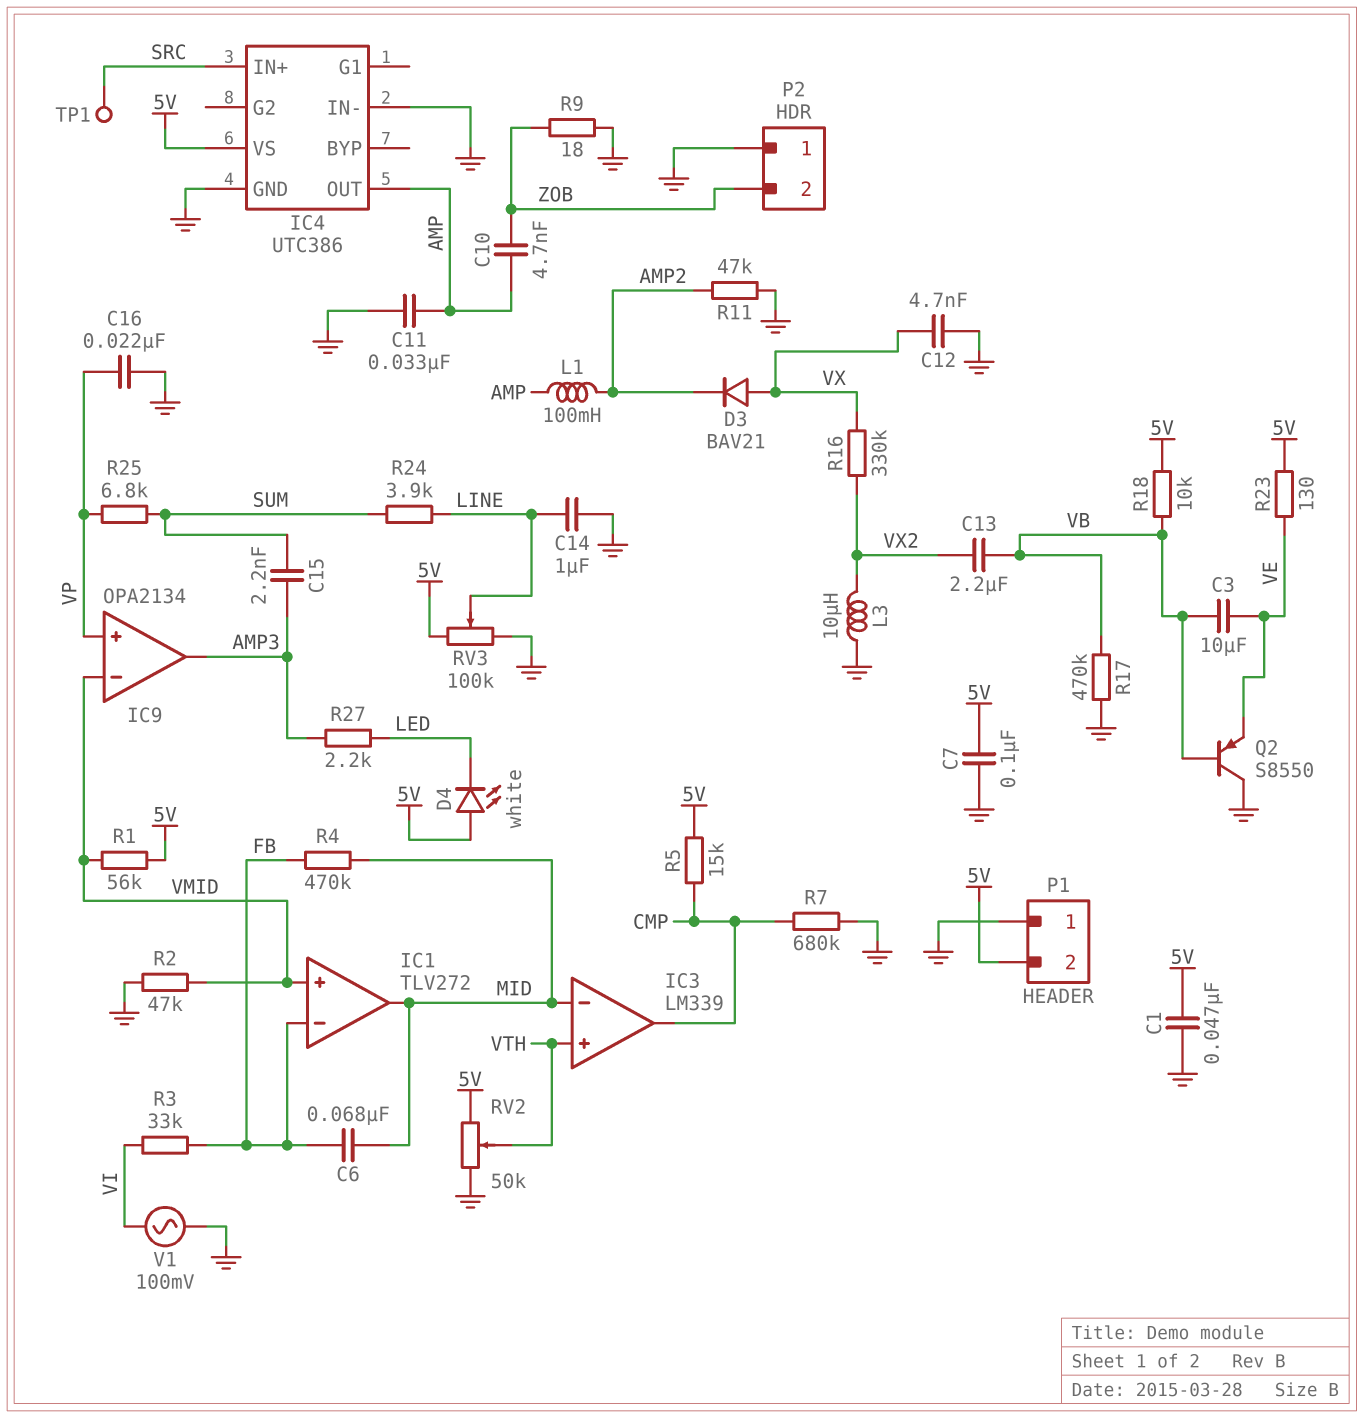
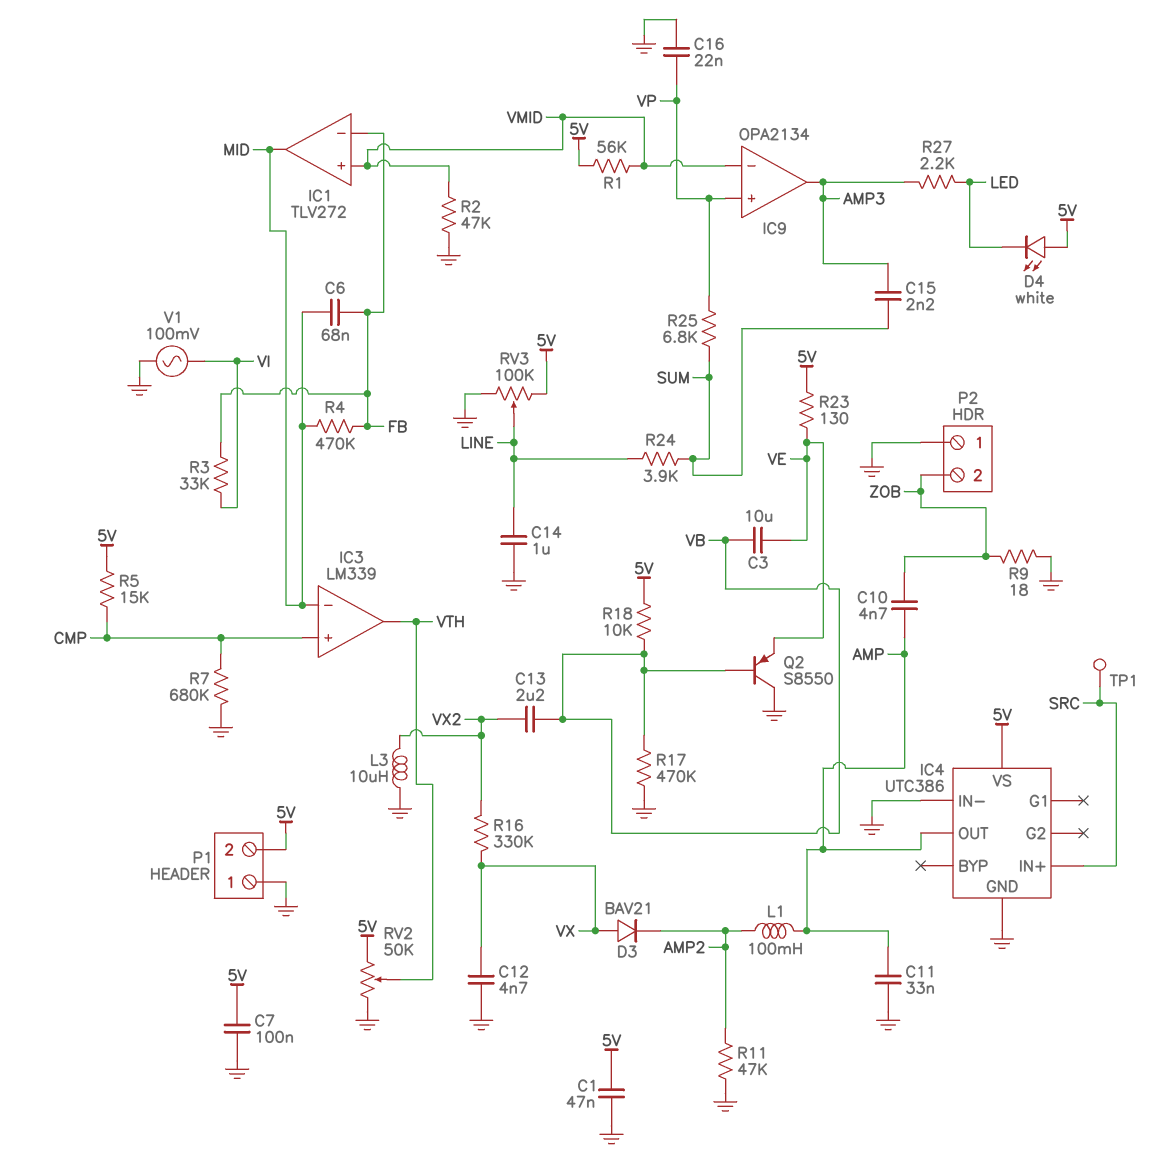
IC3 pin in+: VTH -> CMP
IC3 pin out: CMP -> VTH

